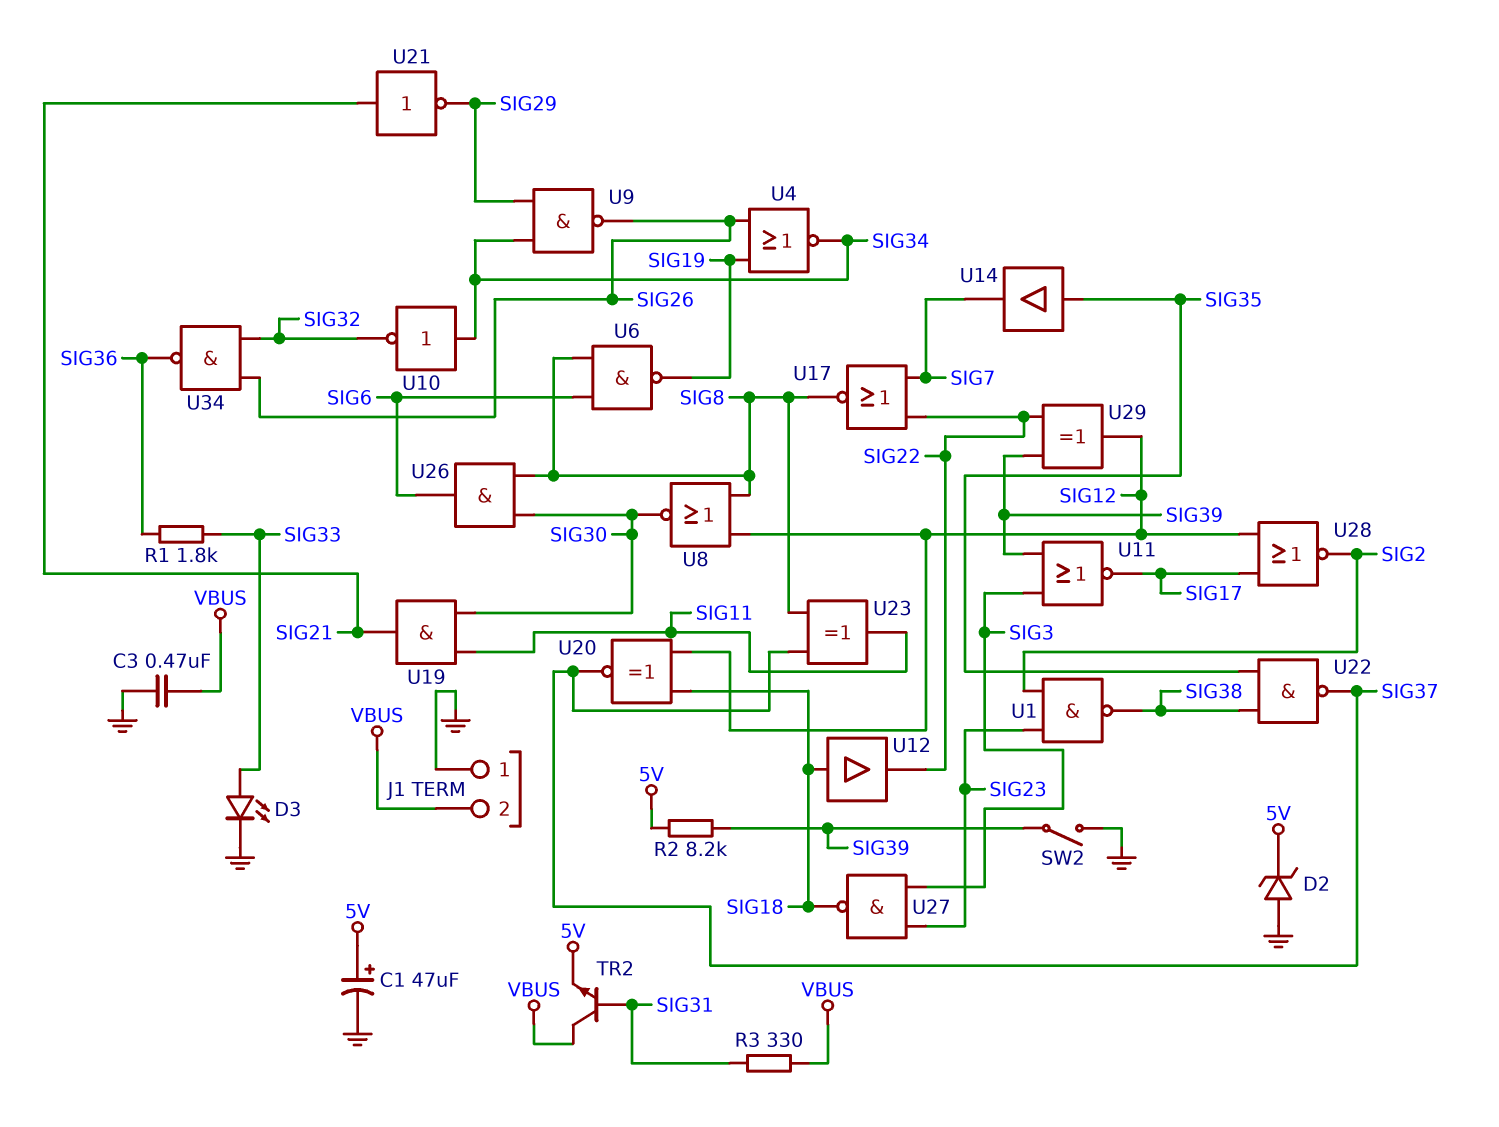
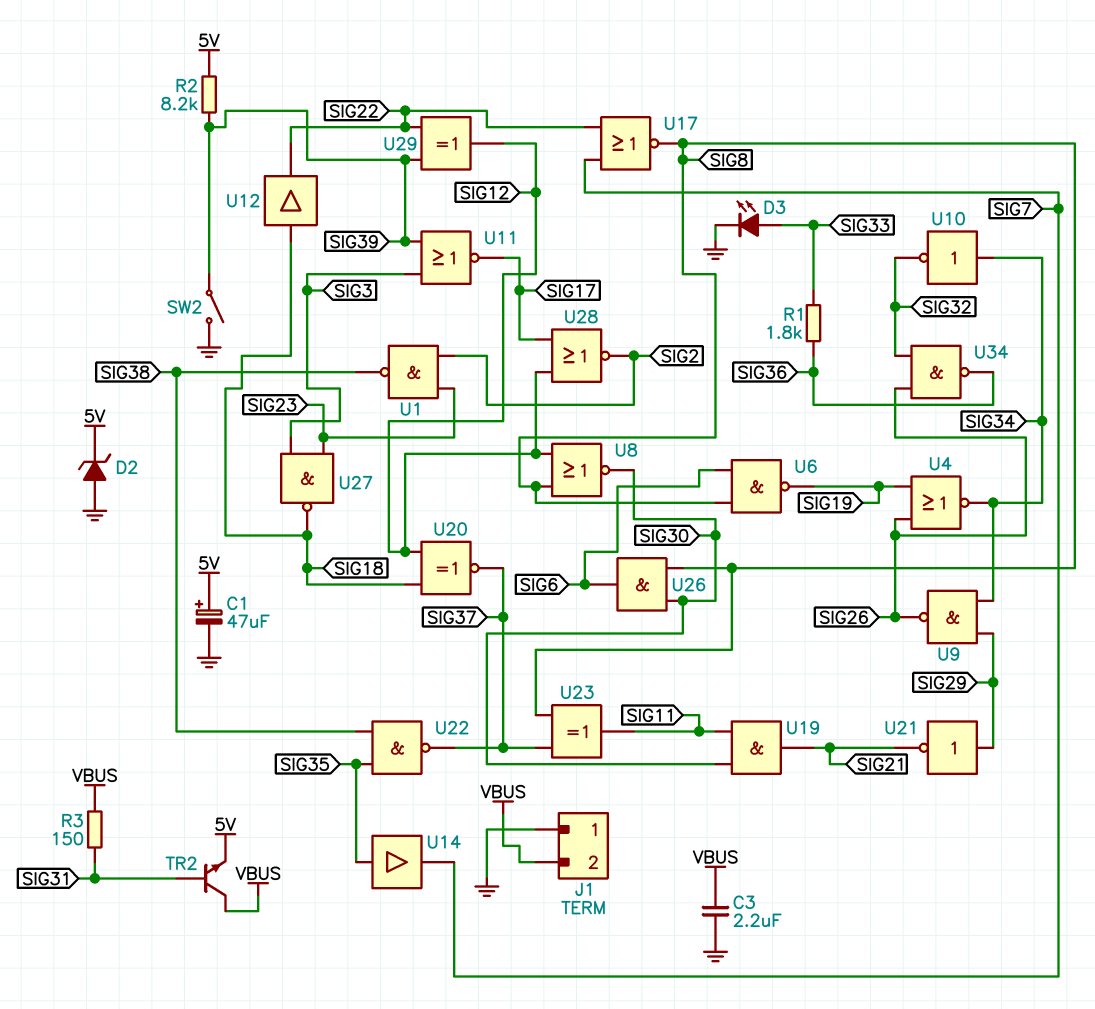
C3: 470nF (GND, VBUS) -> 2.2uF (GND, VBUS)
R3: 330 (SIG31, VBUS) -> 150 (SIG31, VBUS)
U21: NOT (in SIG21, out SIG29) -> NOT (in SIG29, out SIG21)

